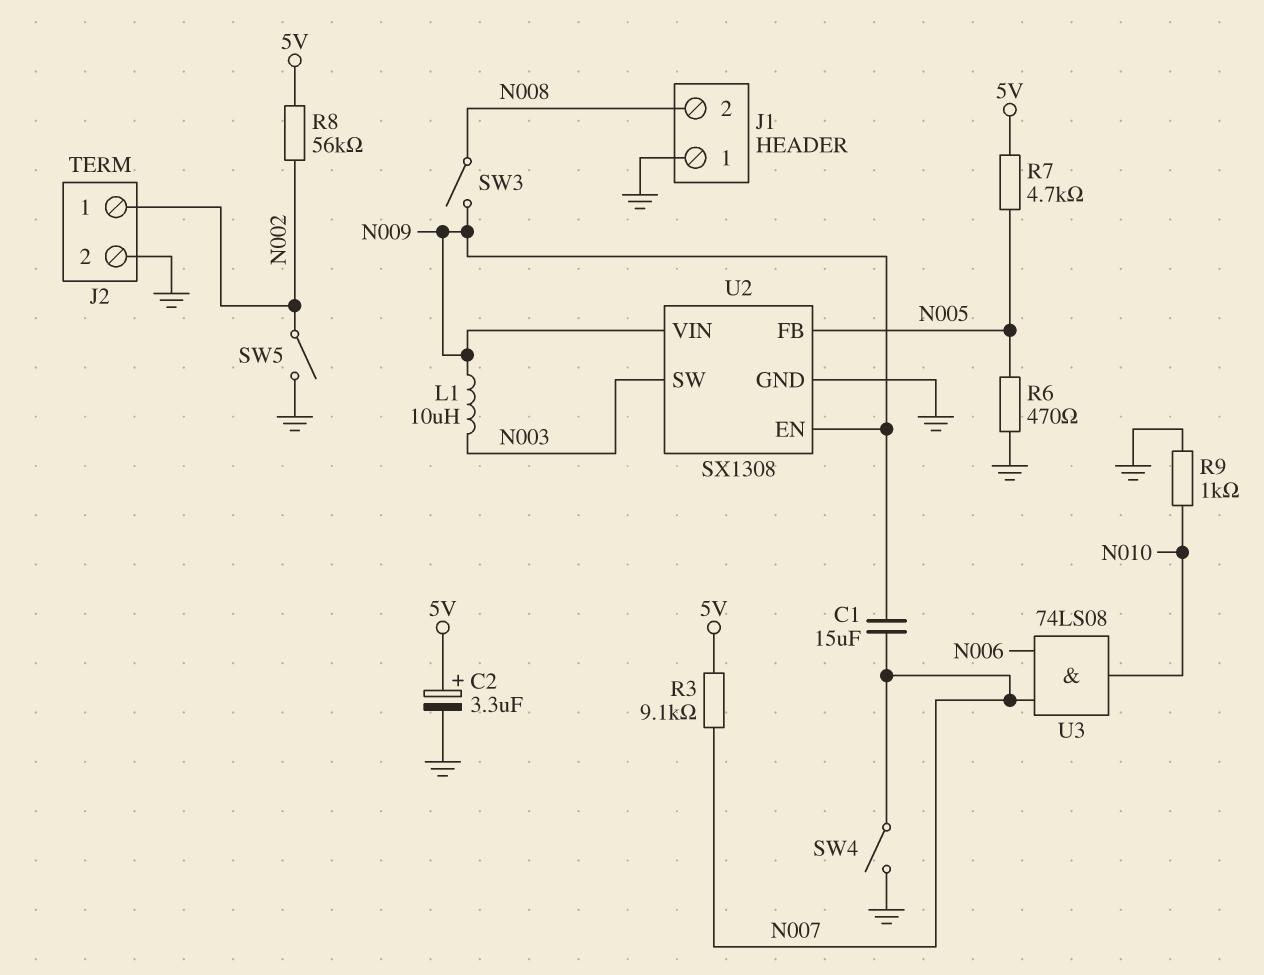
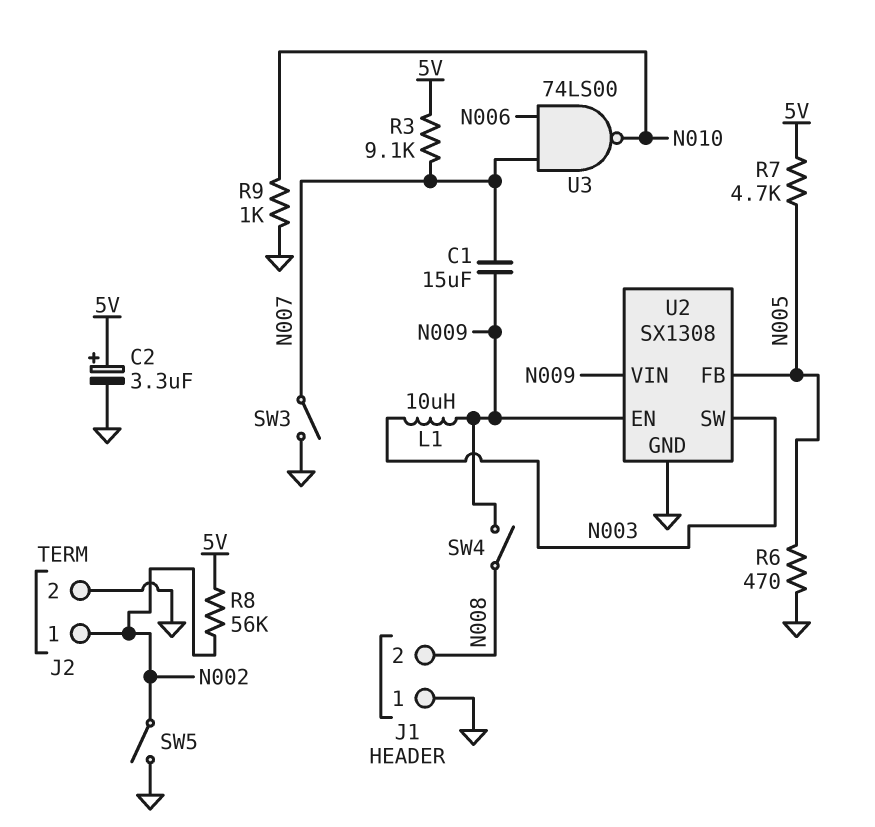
SW3: switch (N008, N009) -> switch (GND, N007)
SW4: switch (GND, N007) -> switch (N008, N009)
U3: AND 74LS08 (in N006, in N007, out N010) -> NAND 74LS00 (in N006, in N007, out N010)

